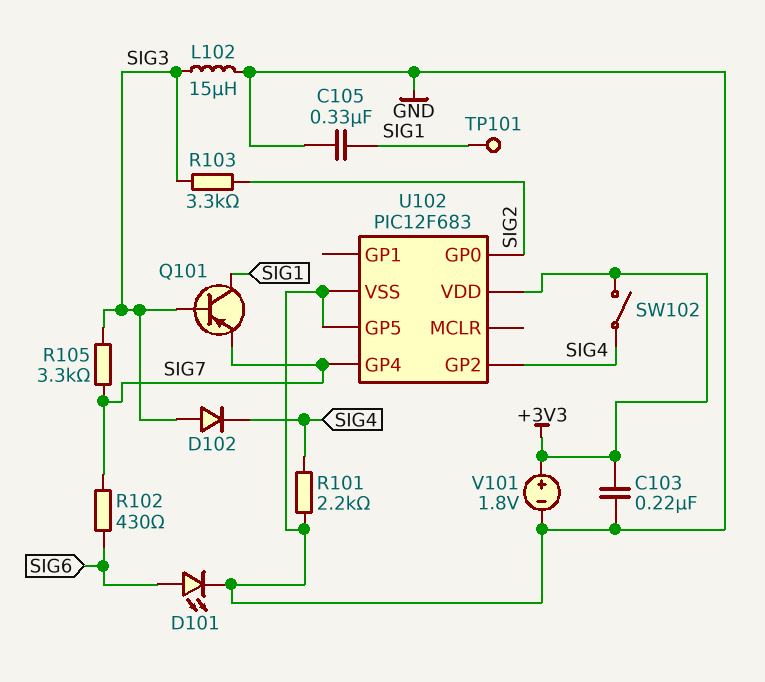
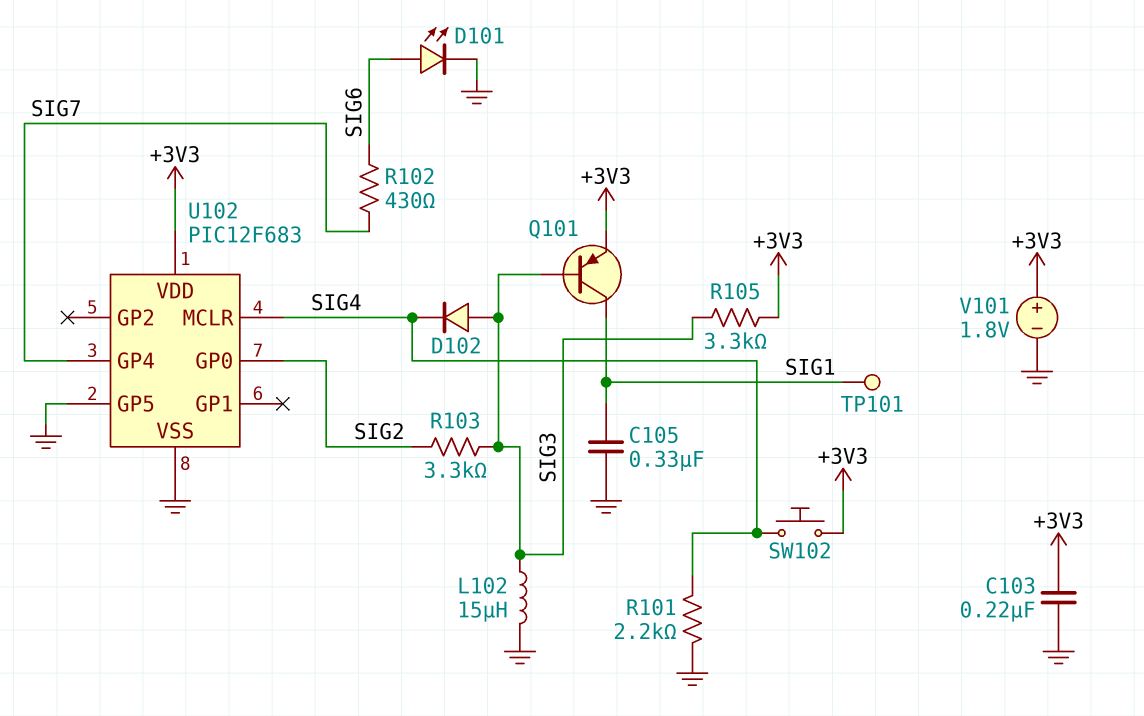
Q101: PNP (B SIG3, C SIG1, E SIG7) -> PNP (B SIG3, C SIG1, E +3V3)
R105: 3.3k (SIG3, SIG7) -> 3.3k (+3V3, SIG3)
SW102: switch (+3V3, SIG4) -> button (+3V3, SIG4)
U102 pin GP2: SIG4 -> none
U102 pin MCLR: none -> SIG4

